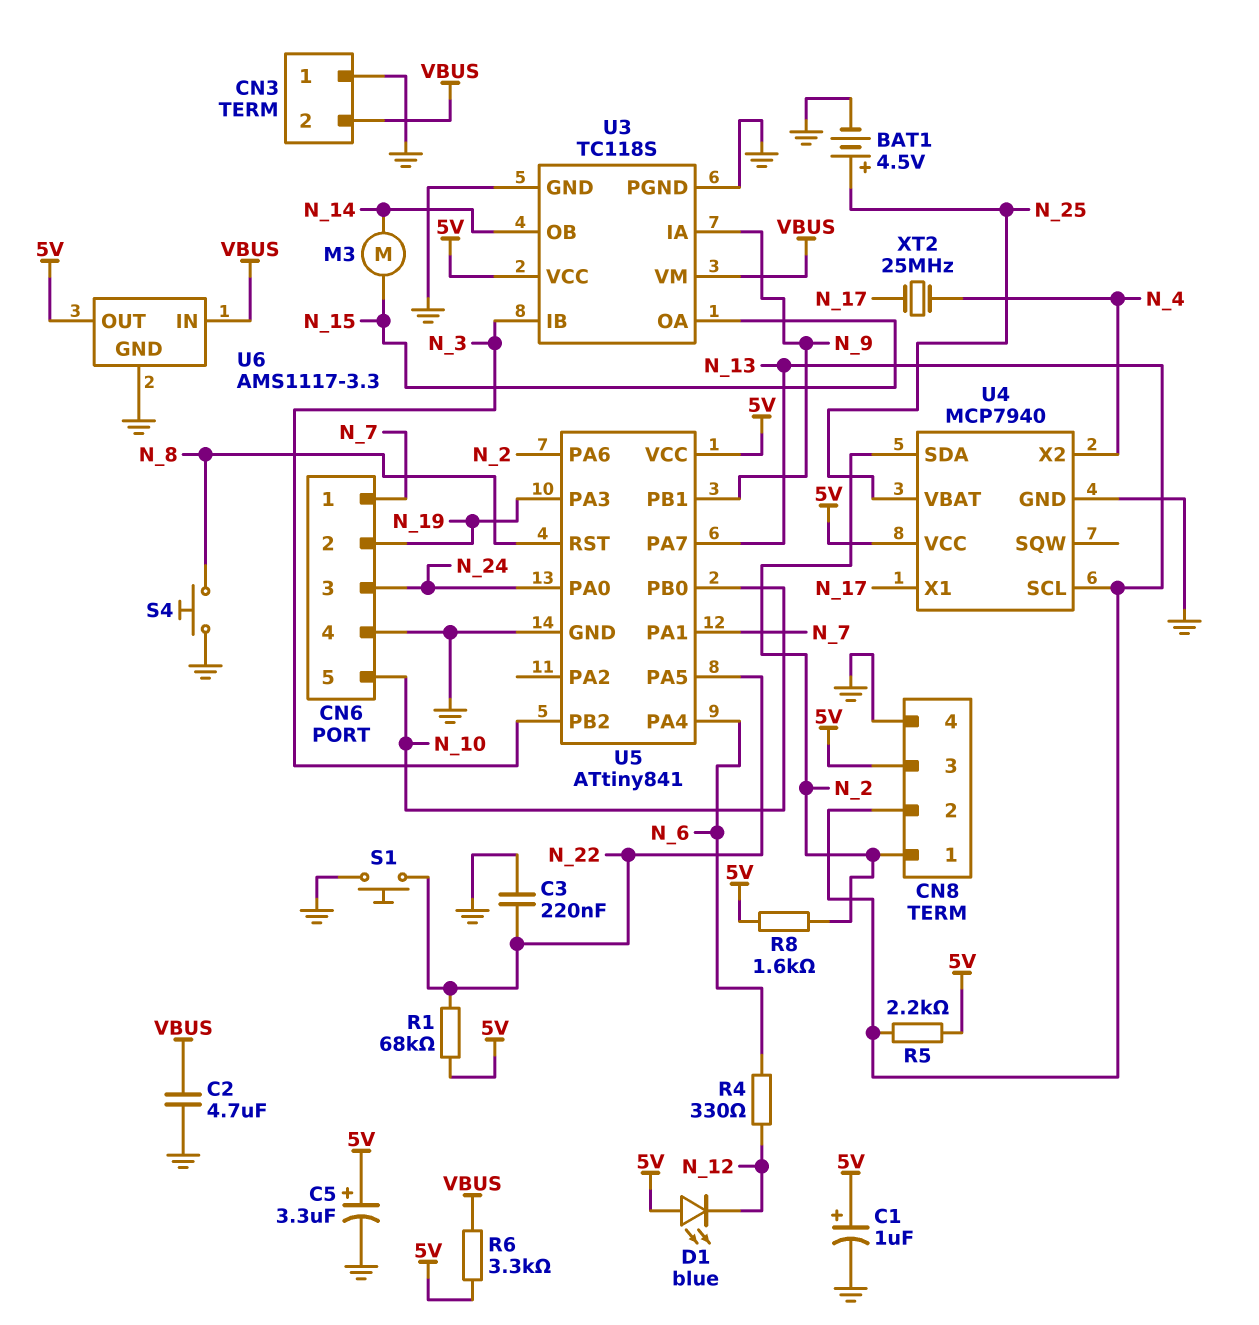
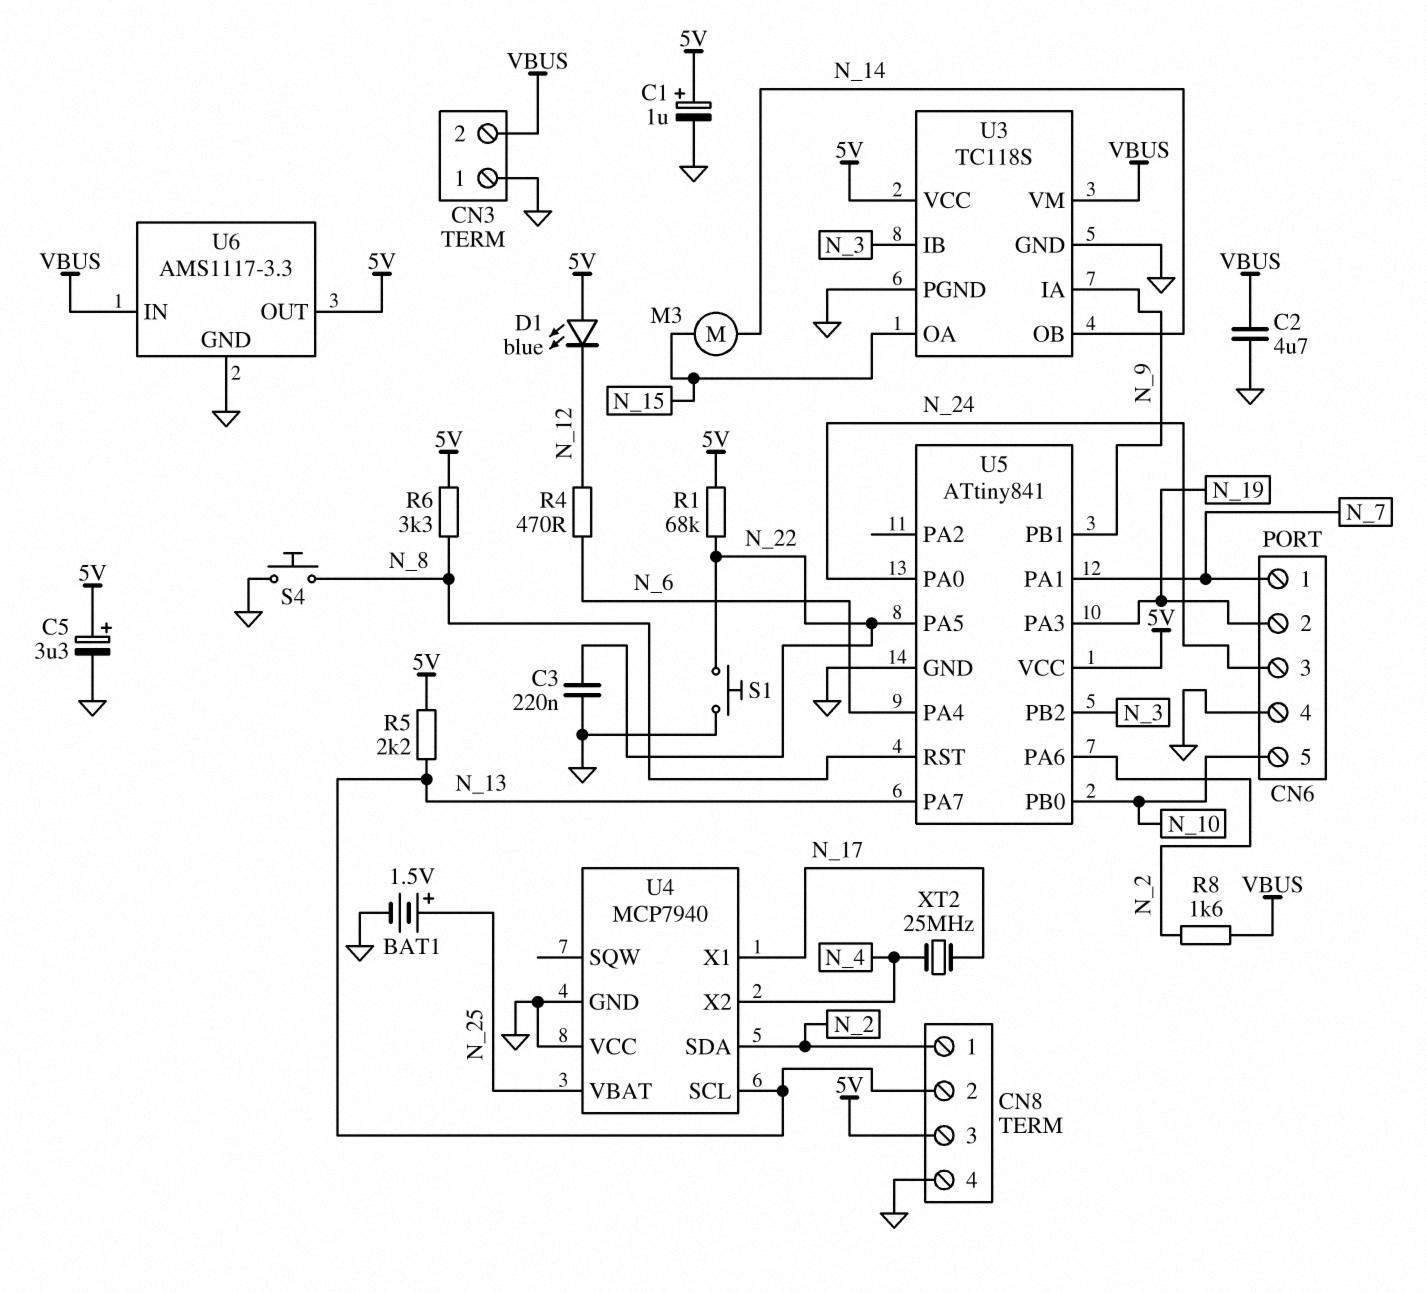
BAT1: 4.5V (plus N_25, minus GND) -> 1.5V (plus N_25, minus GND)
R4: 330 (N_6, N_12) -> 470 (N_6, N_12)
R6: 3.3k (5V, VBUS) -> 3.3k (5V, N_8)
R8: 1.6k (5V, N_2) -> 1.6k (N_2, VBUS)
U4 pin VCC: 5V -> GND

